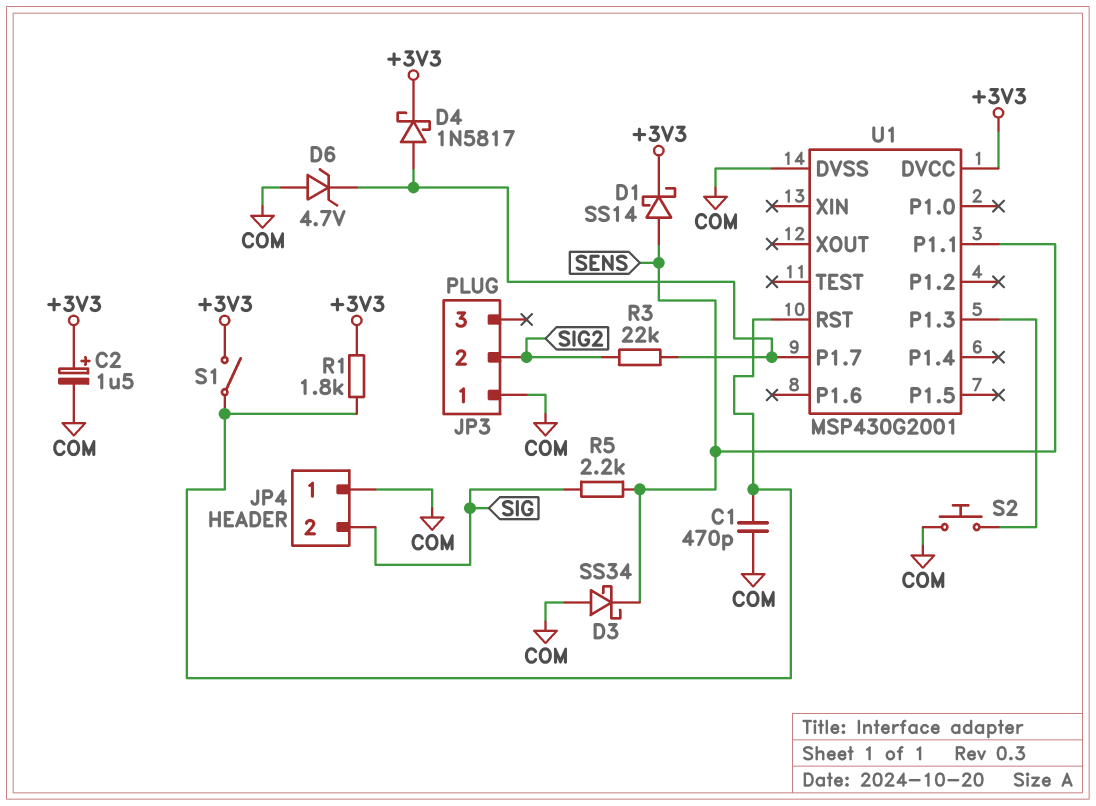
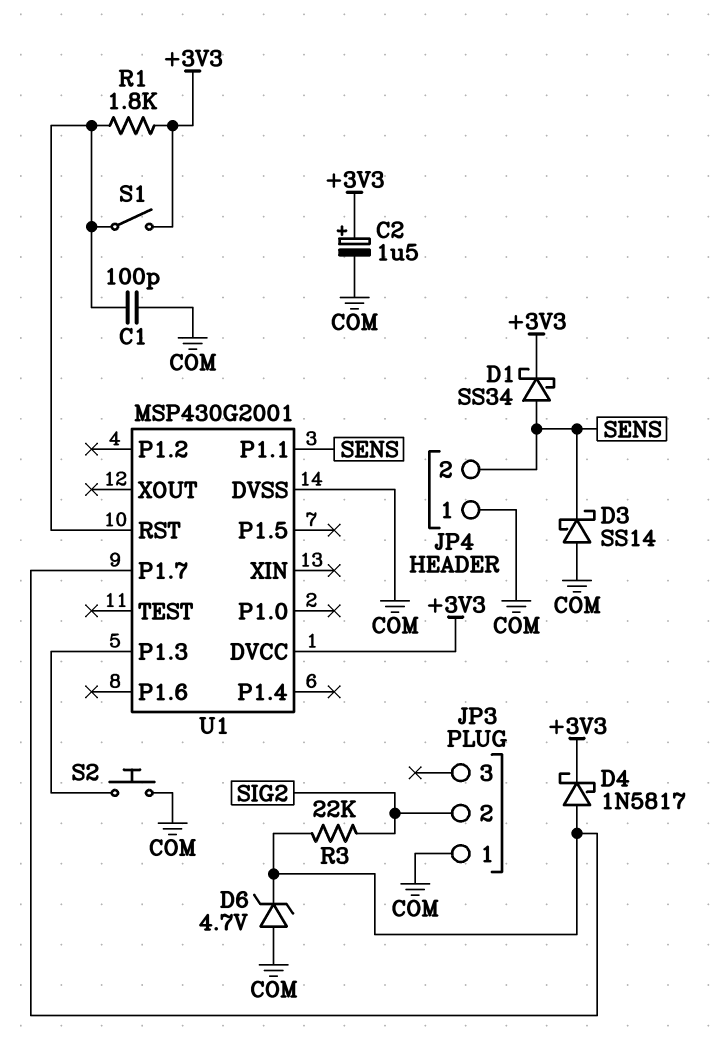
C1: 470pF (COM, U1/RST) -> 100pF (COM, U1/RST)
D1: schottky SS14 (A SENS, K +3V3) -> schottky SS34 (A SENS, K +3V3)
D3: schottky SS34 (A COM, K SENS) -> schottky SS14 (A COM, K SENS)
JP4 pin 2: SIG -> SENS
R5: 2.2k (SENS, SIG) -> none

